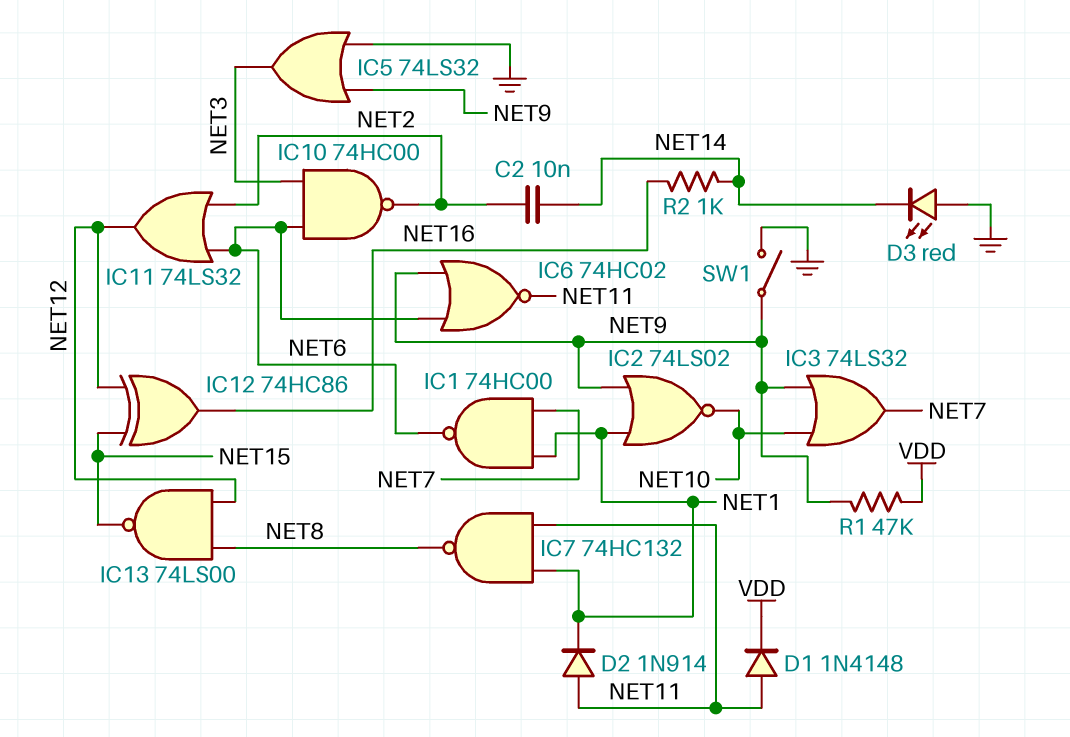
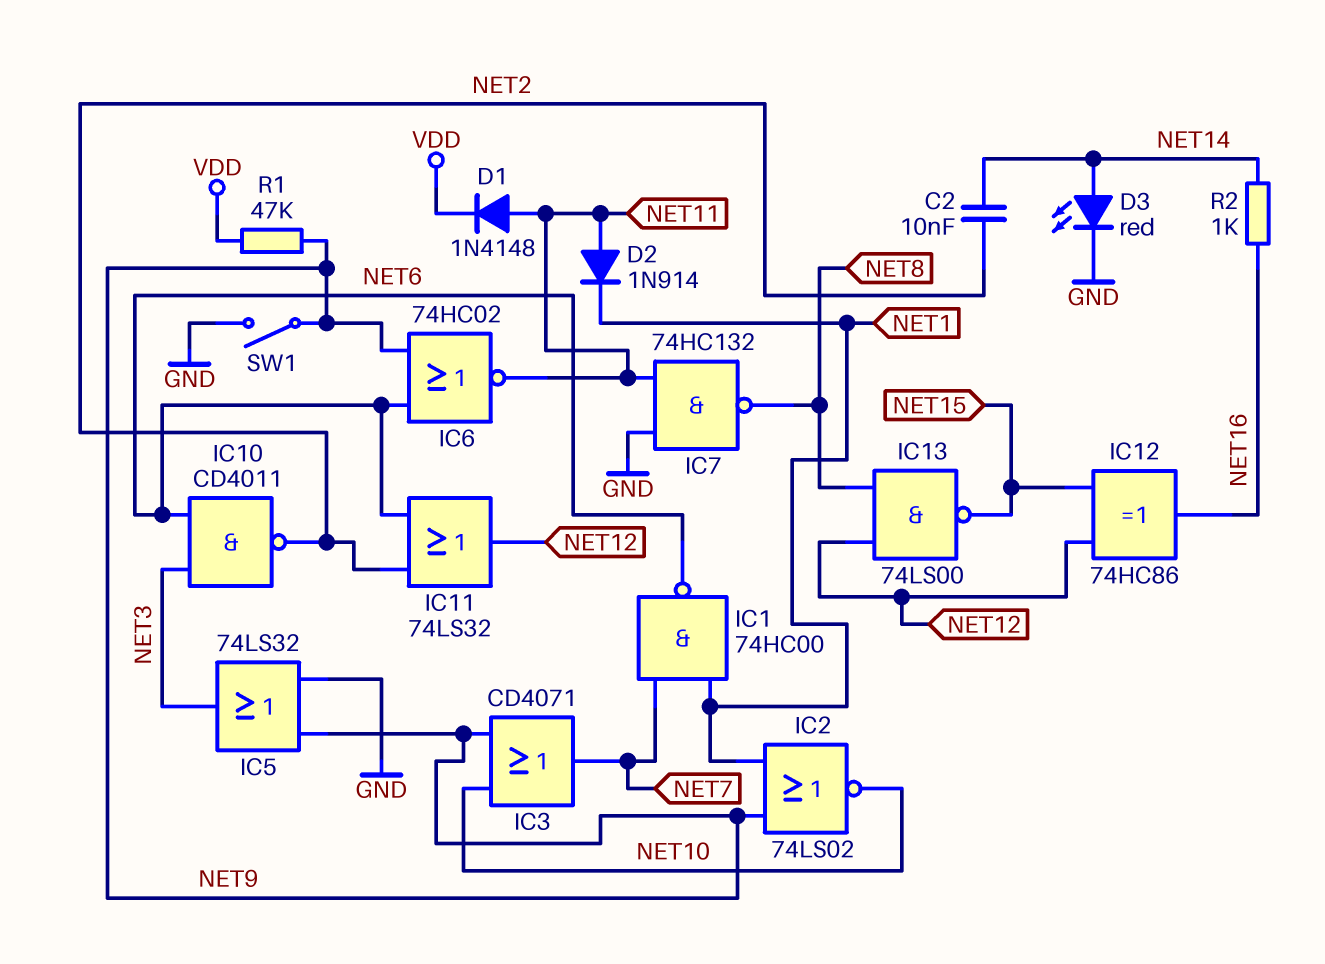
D3: LED red (A GND, K NET14) -> LED red (A NET14, K GND)
IC3: OR 74LS32 (in NET9, in NET10, out NET7) -> OR CD4071 (in NET9, in NET10, out NET7)
IC7: NAND 74HC132 (in NET1, in NET11, out NET8) -> NAND 74HC132 (in GND, in NET11, out NET8)
IC10: NAND 74HC00 (in NET3, in NET6, out NET2) -> NAND CD4011 (in NET3, in NET6, out NET2)

